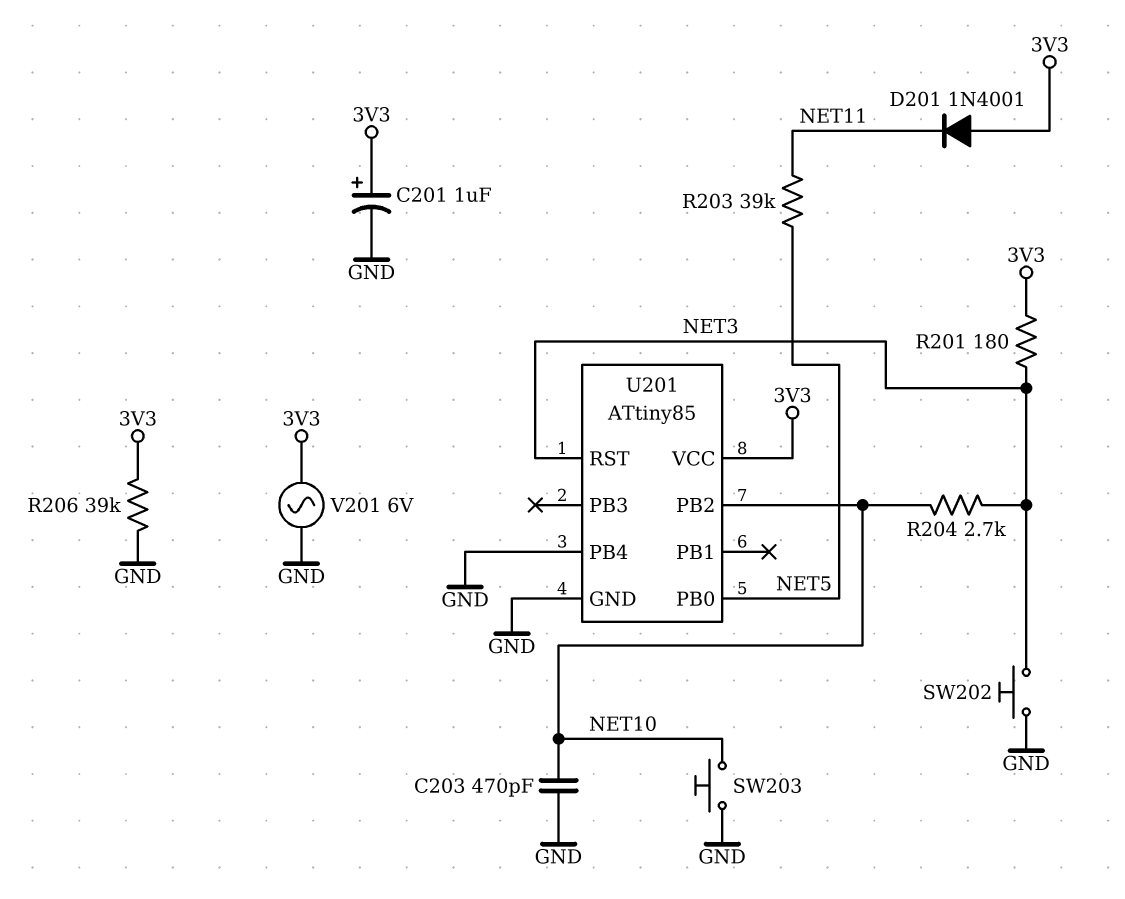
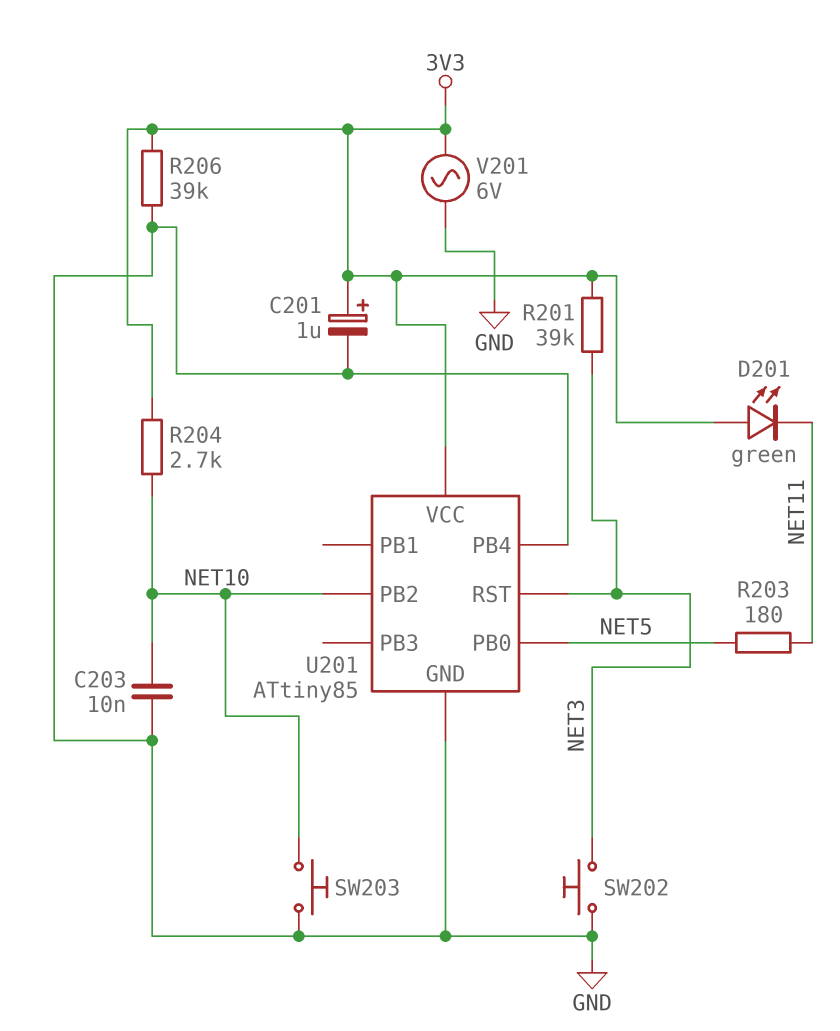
C203: 470pF (GND, NET10) -> 10nF (GND, NET10)
D201: diode 1N4001 (A 3V3, K NET11) -> LED green (A 3V3, K NET11)
R201: 180 (3V3, NET3) -> 39k (3V3, NET3)
R203: 39k (NET5, NET11) -> 180 (NET5, NET11)
R204: 2.7k (NET3, NET10) -> 2.7k (3V3, NET10)

